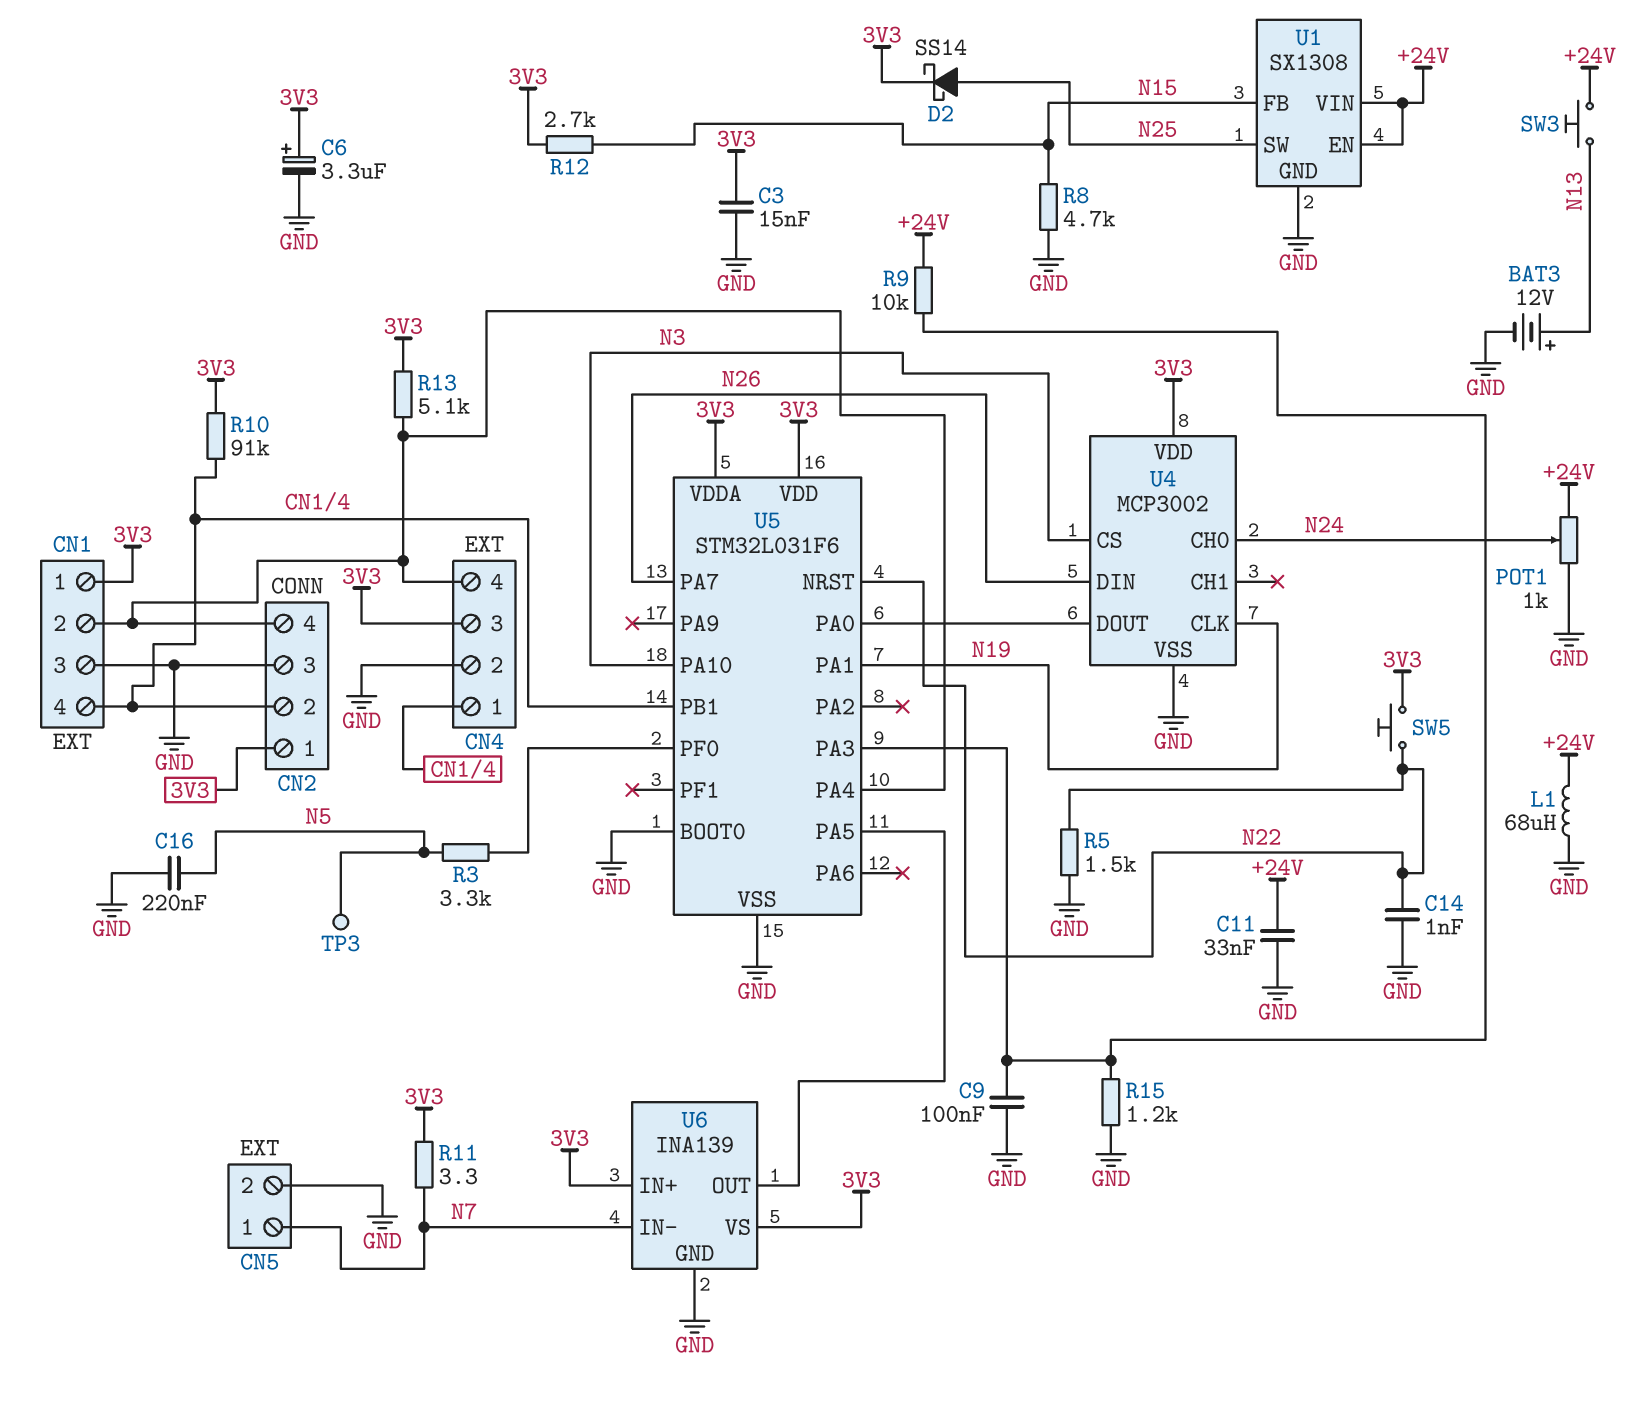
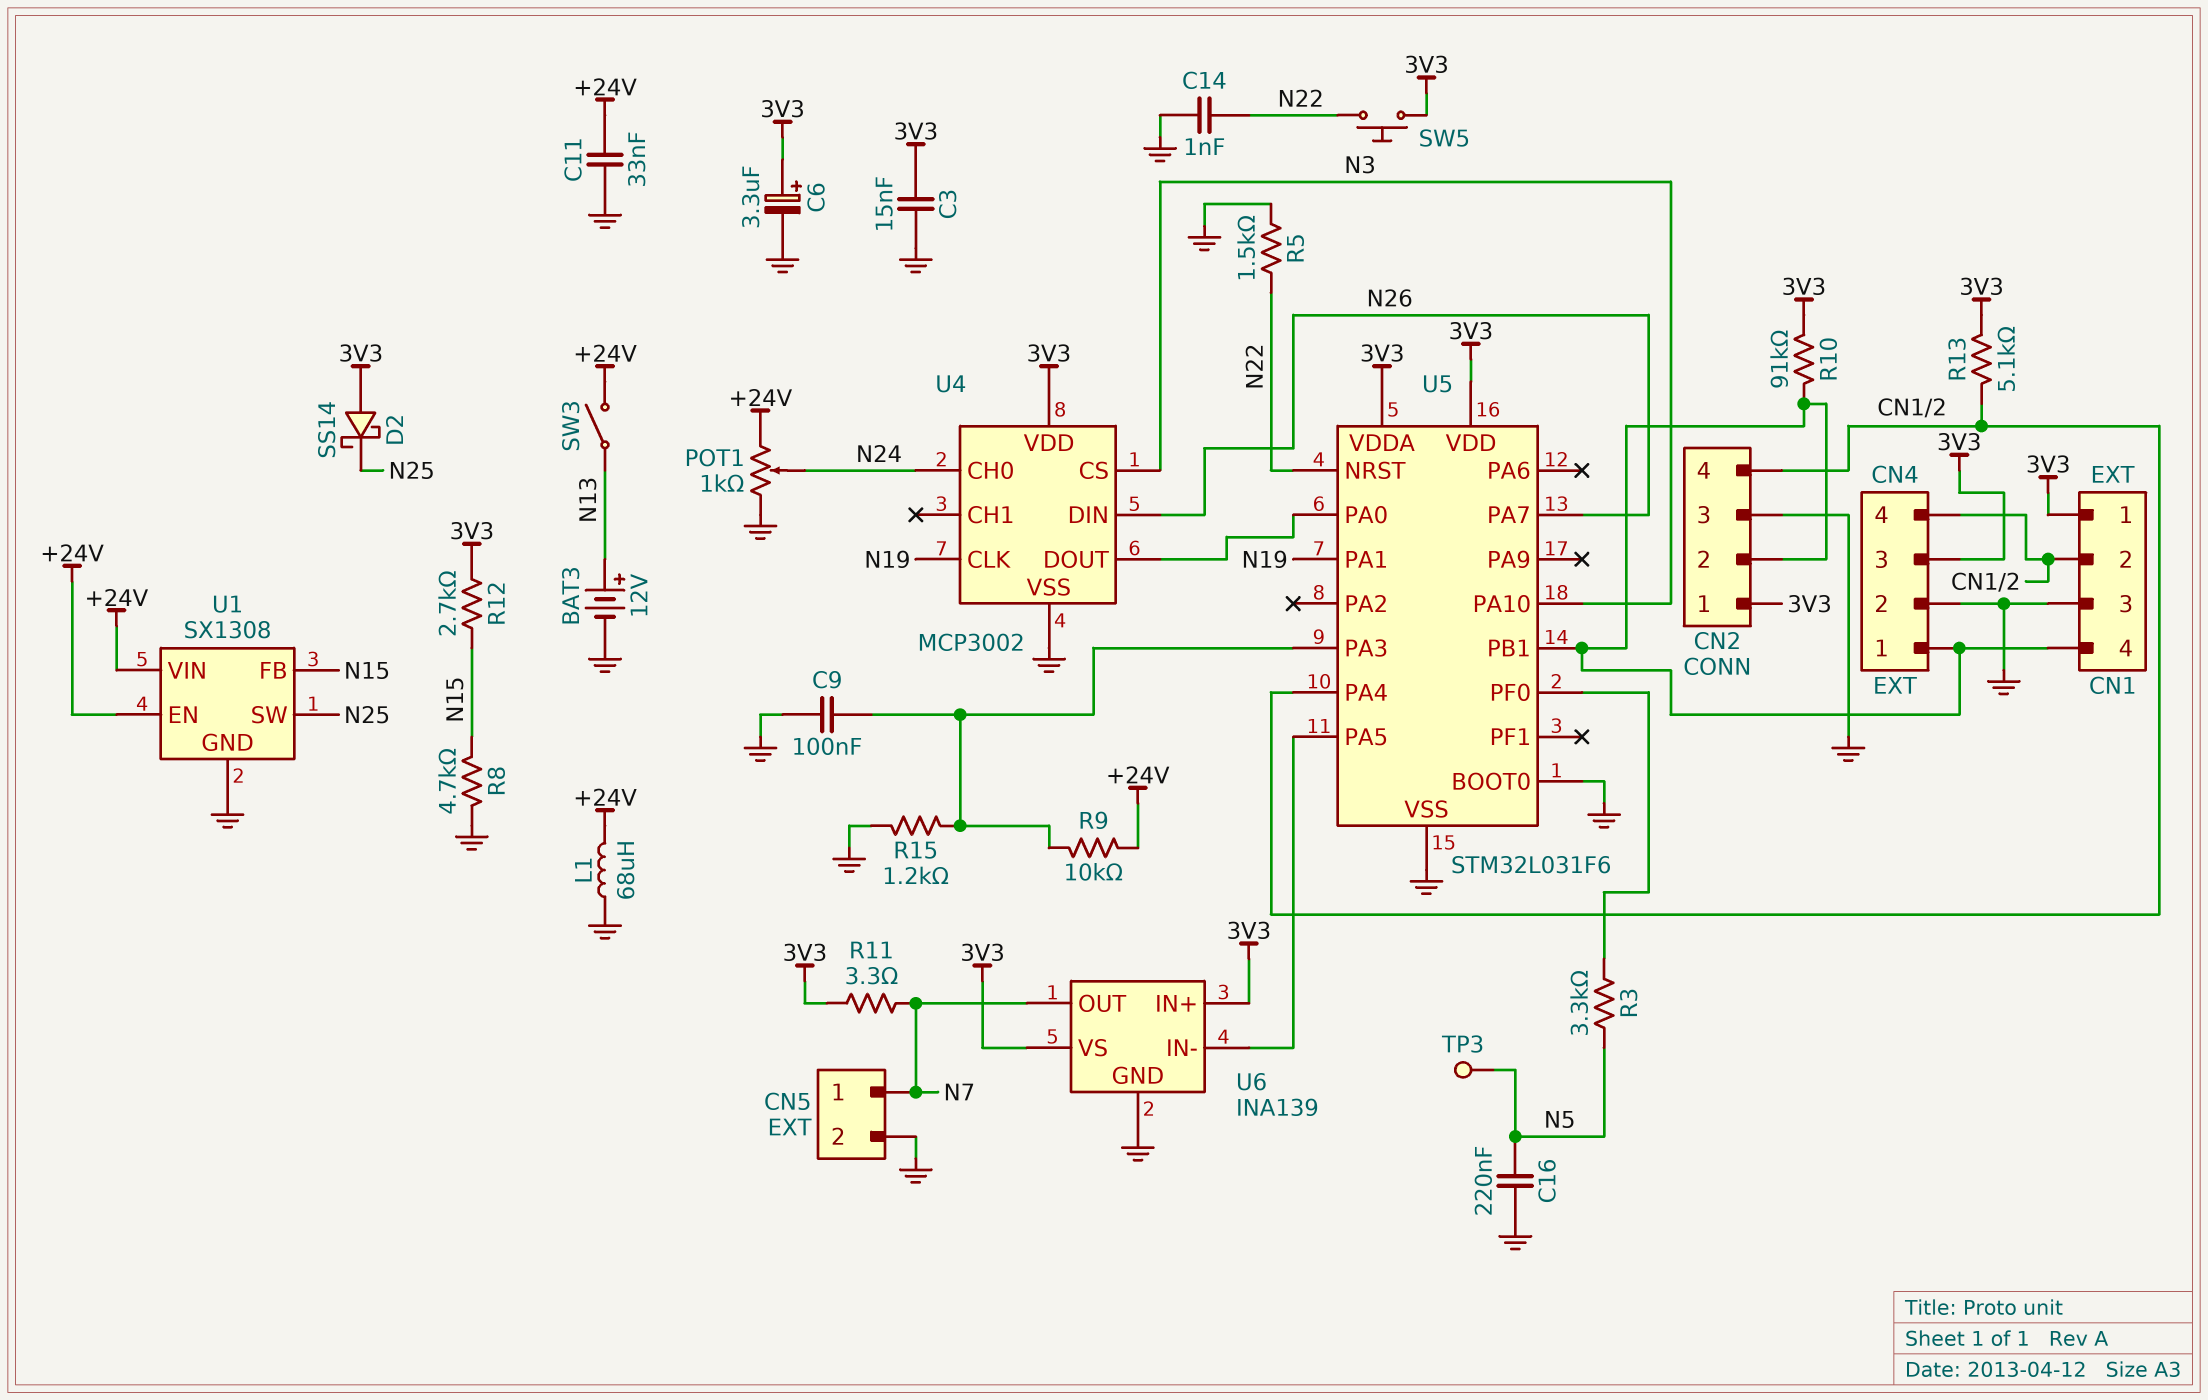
D2: schottky SS14 (A N25, K 3V3) -> schottky SS14 (A 3V3, K N25)
SW3: button (+24V, N13) -> switch (+24V, N13)
U6 pin IN-: N7 -> U5/PA5
U6 pin OUT: U5/PA5 -> N7

